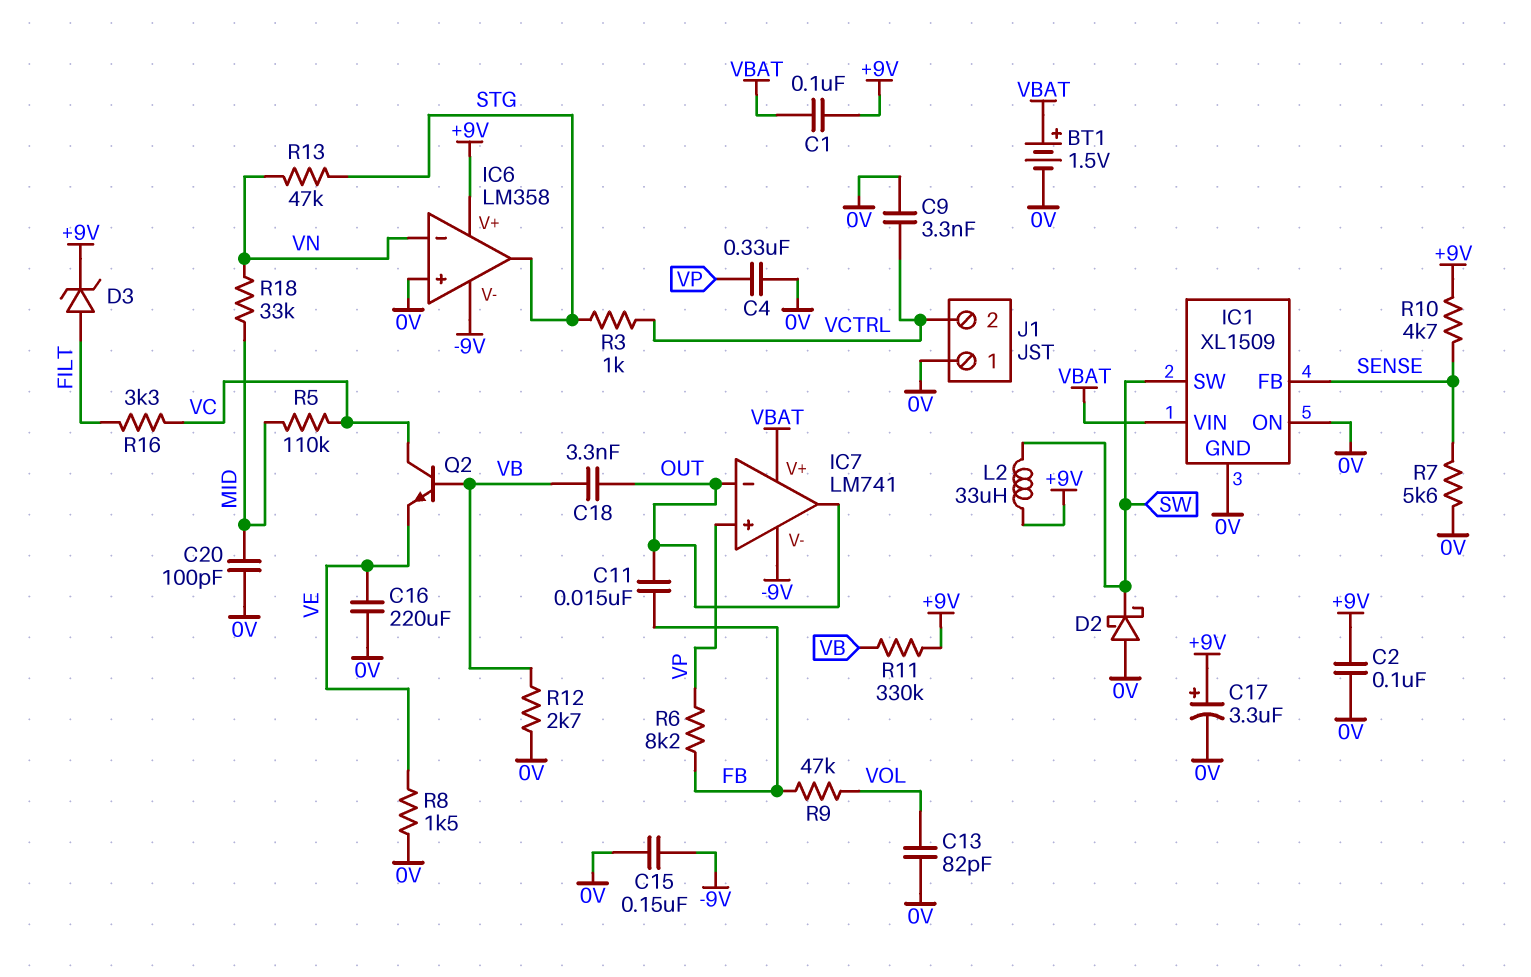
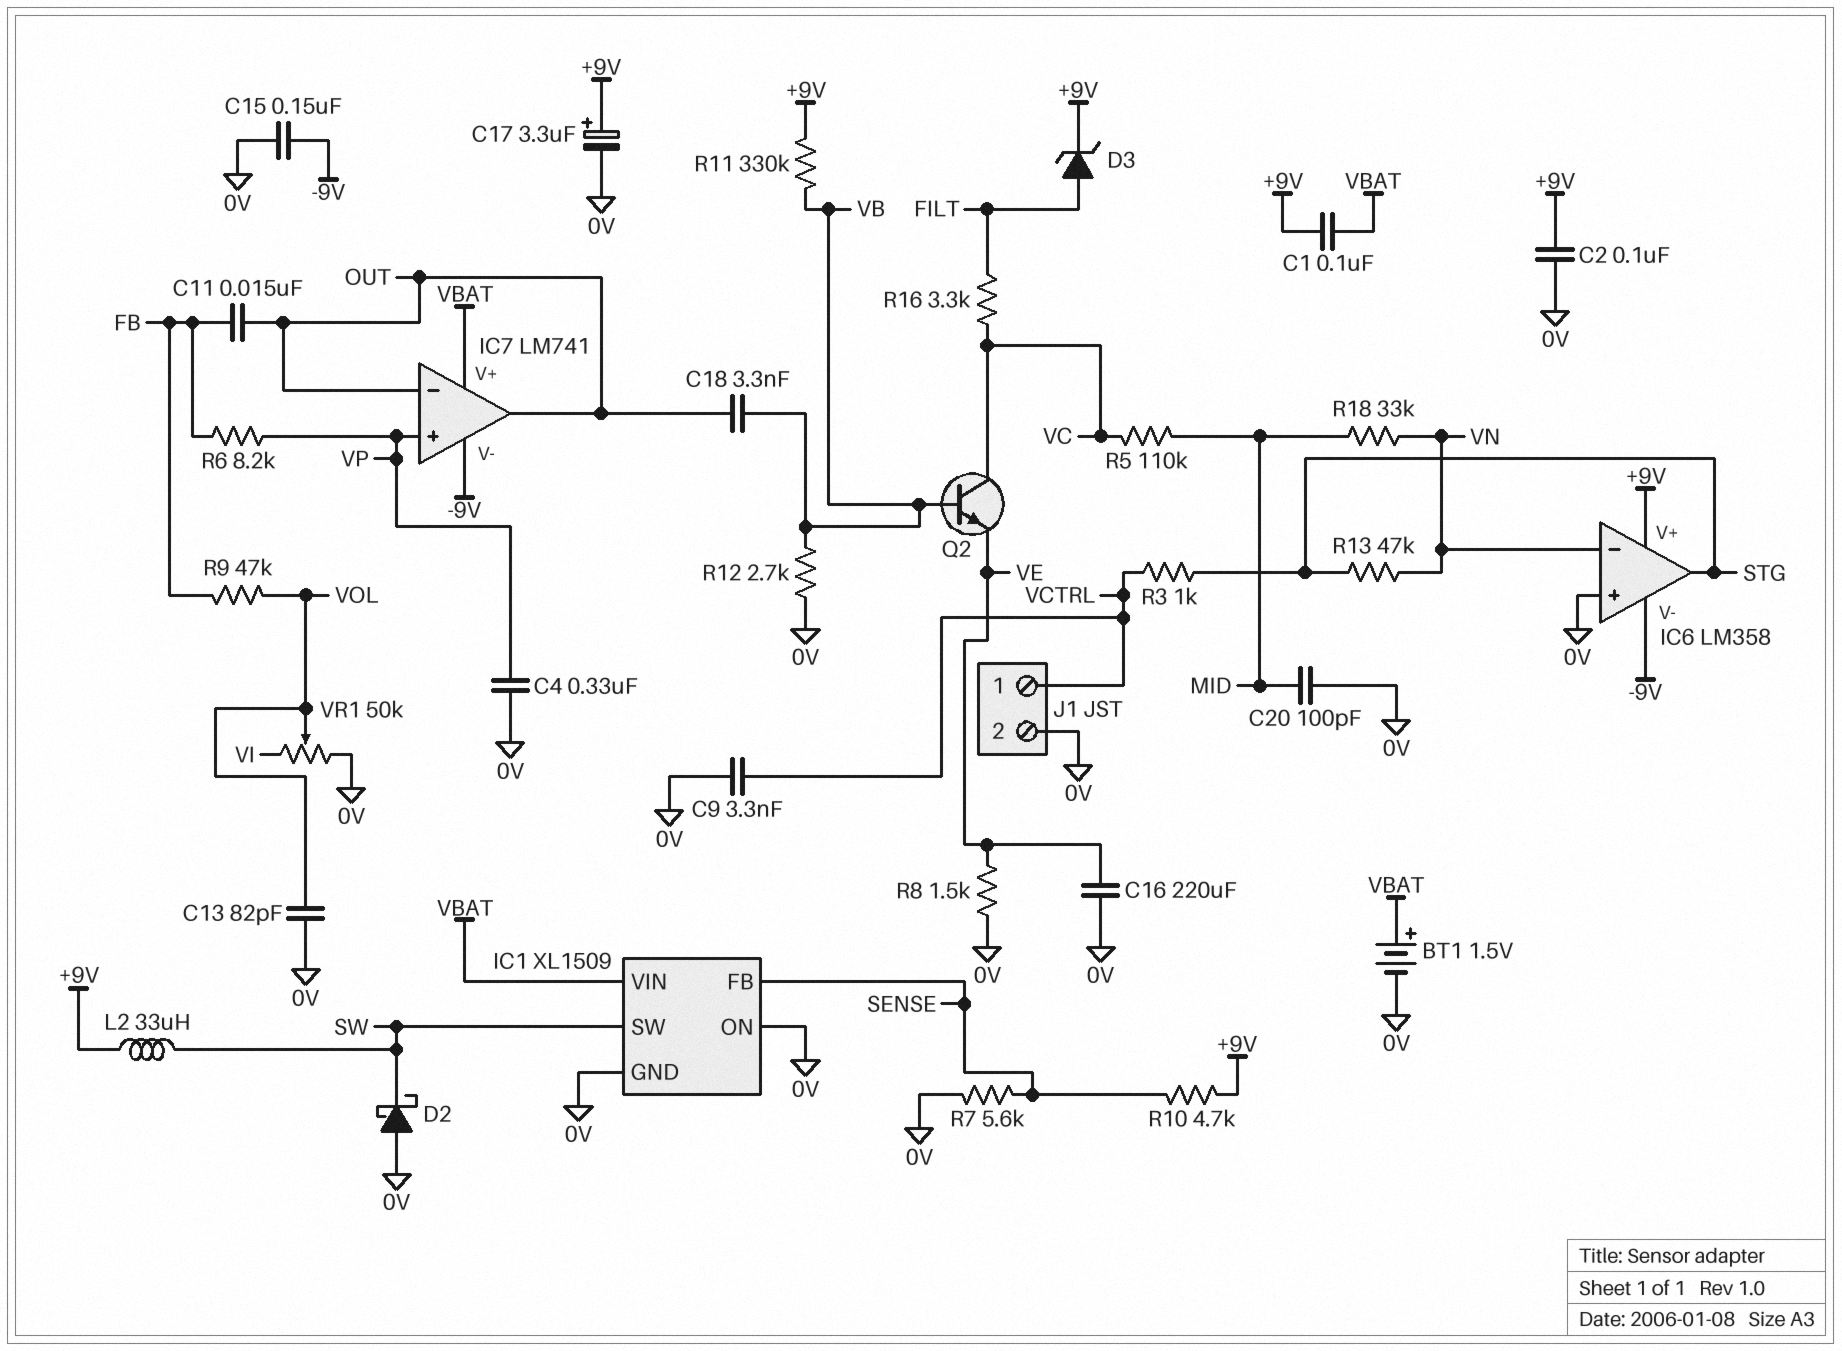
J1 pin 1: 0V -> VCTRL
J1 pin 2: VCTRL -> 0V
VR1: none -> 50k (0V, VI, wiper VOL)

